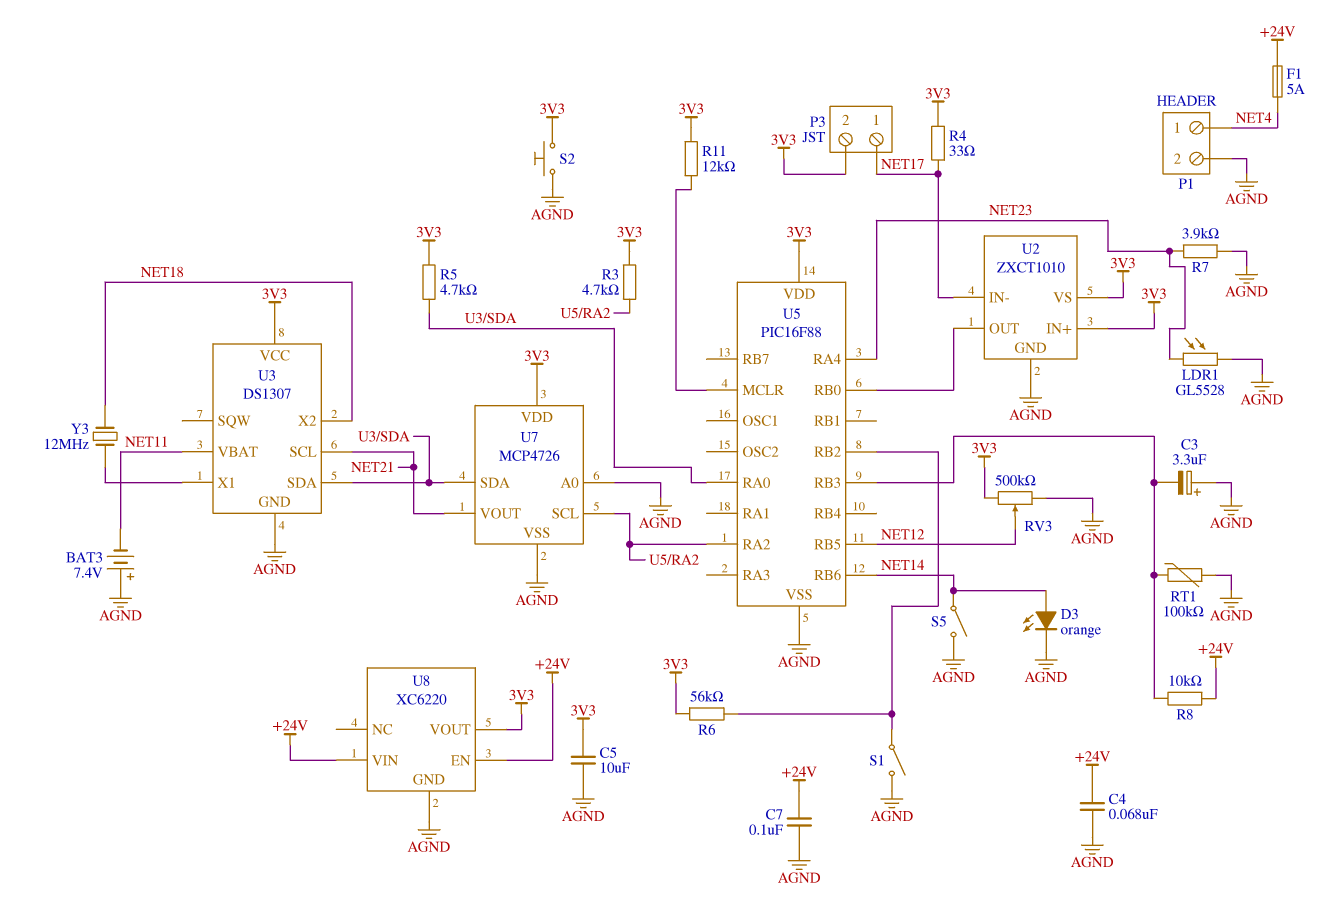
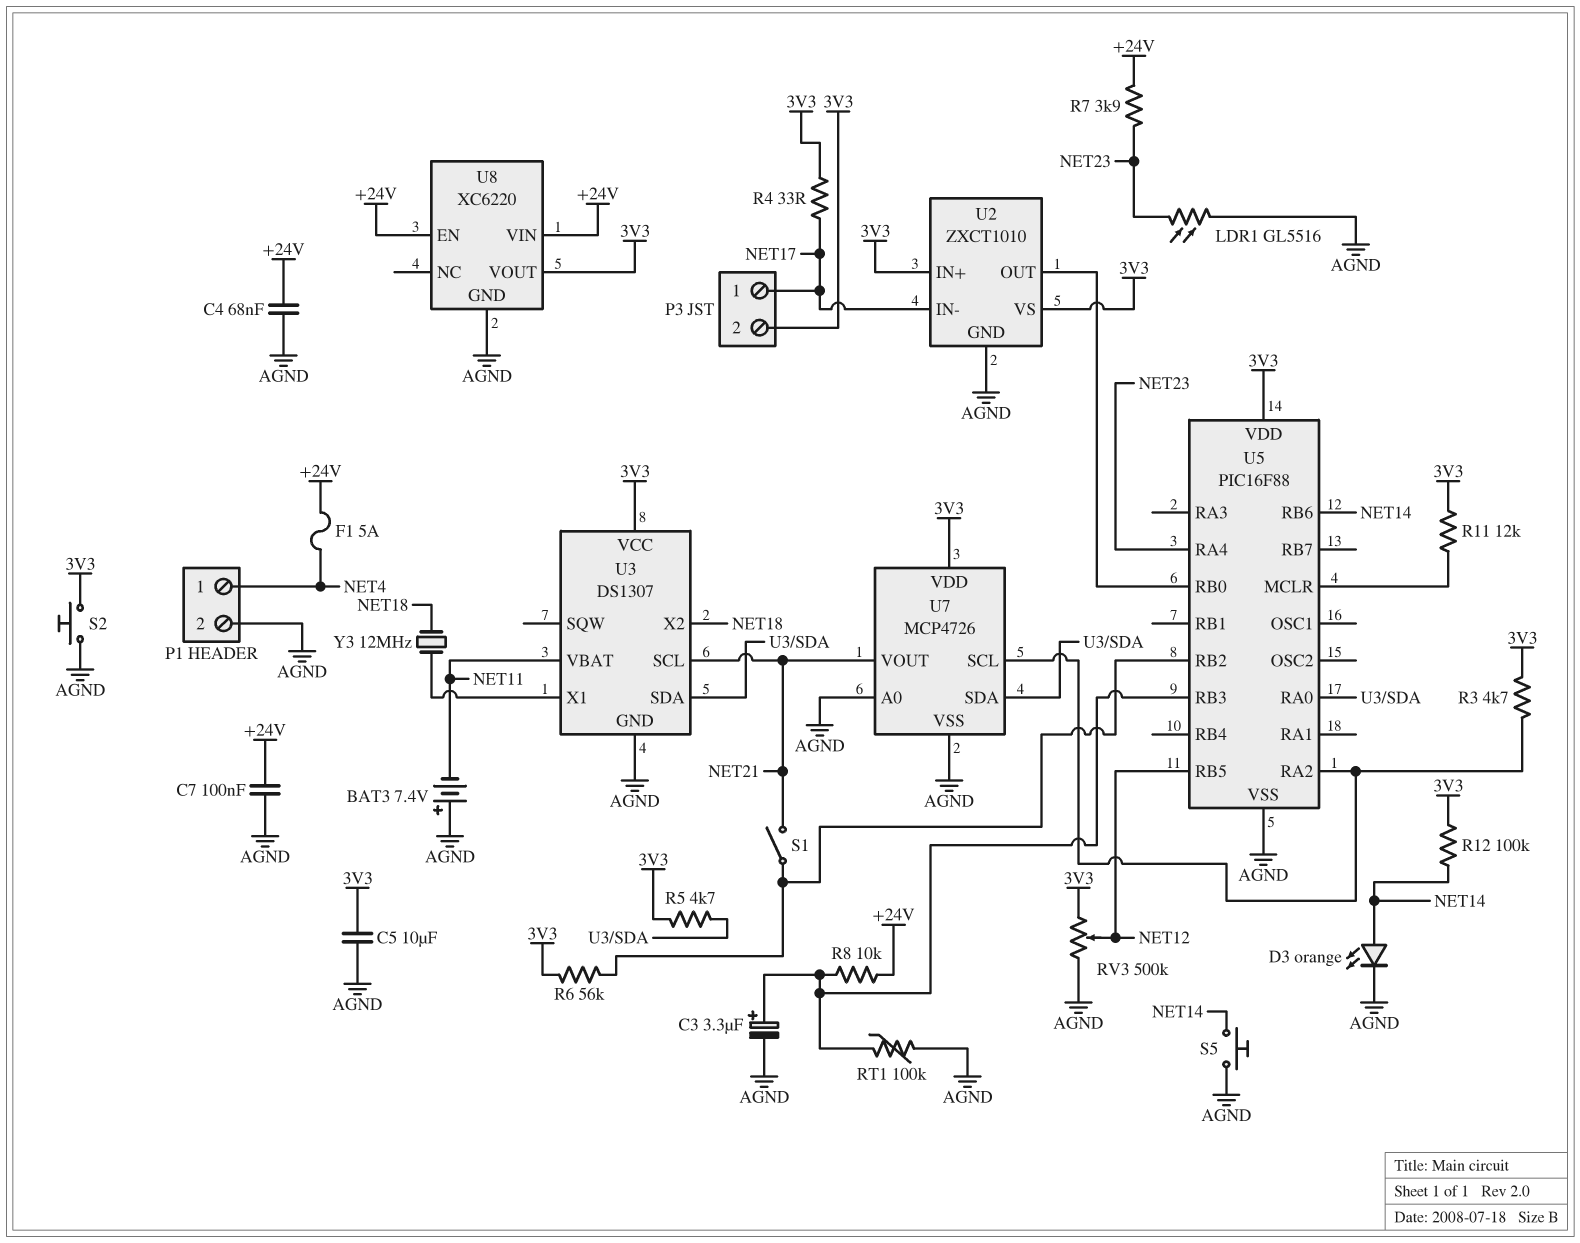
C3: 3.3uF (plus AGND, minus U5/RB3) -> 3.3uF (plus U5/RB3, minus AGND)
LDR1: GL5528 (AGND, NET23) -> GL5516 (AGND, NET23)
R7: 3.9k (AGND, NET23) -> 3.9k (+24V, NET23)
R12: none -> 100k (3V3, NET14)
S1: switch (AGND, U5/RB2) -> switch (NET21, U5/RB2)
S5: switch (AGND, NET14) -> button (AGND, NET14)

